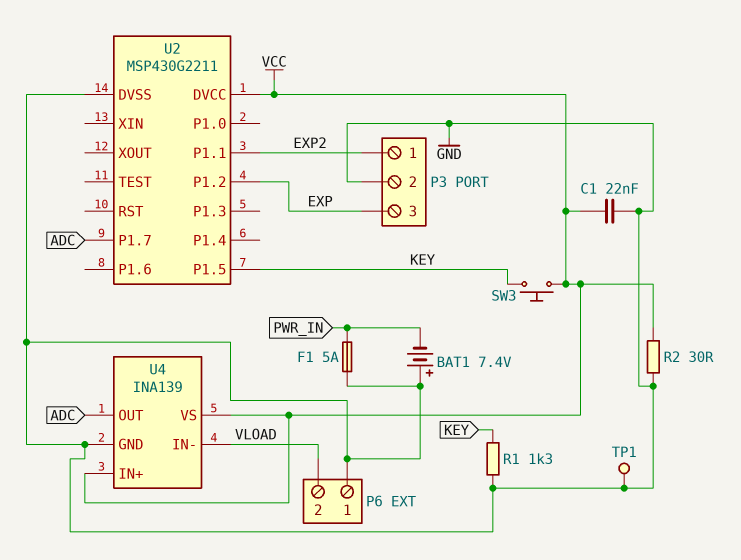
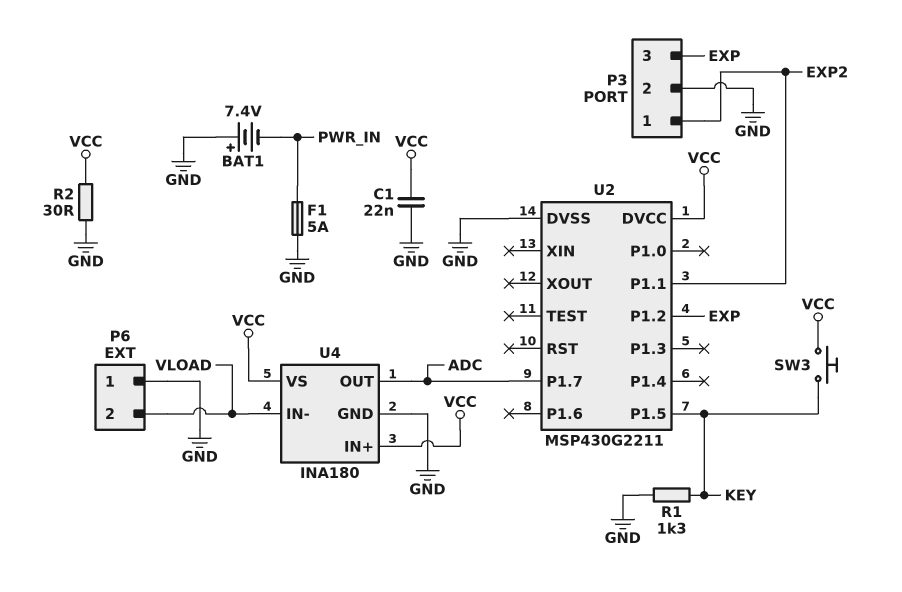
TP1: test point (GND) -> none
U4: INA139 -> INA180

